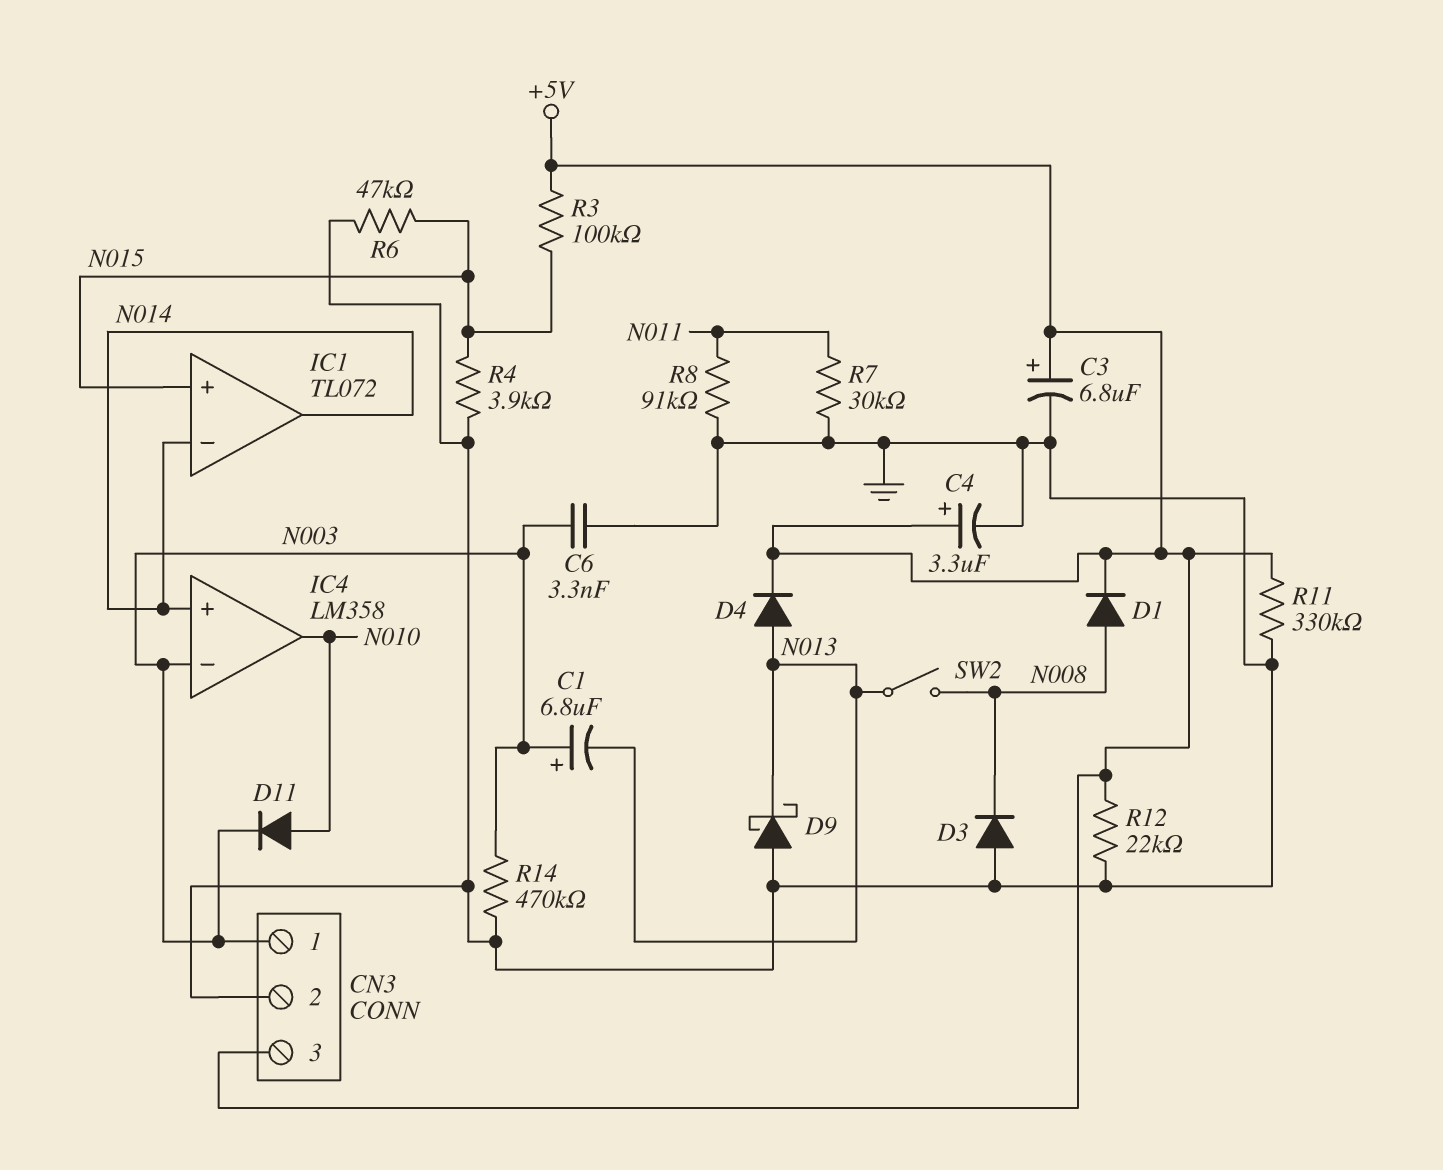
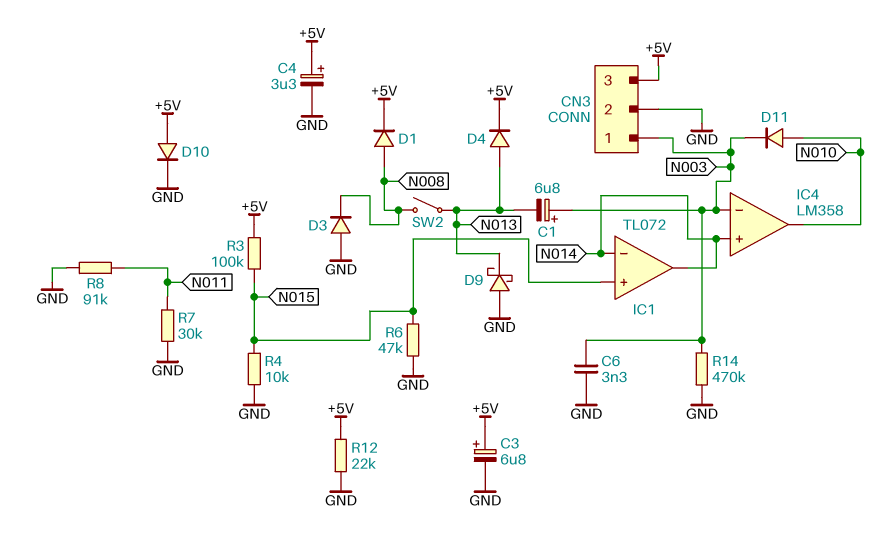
D10: none -> diode (A +5V, K GND)
R4: 3.9k (GND, N015) -> 10k (GND, N015)
R11: 330k (+5V, GND) -> none

